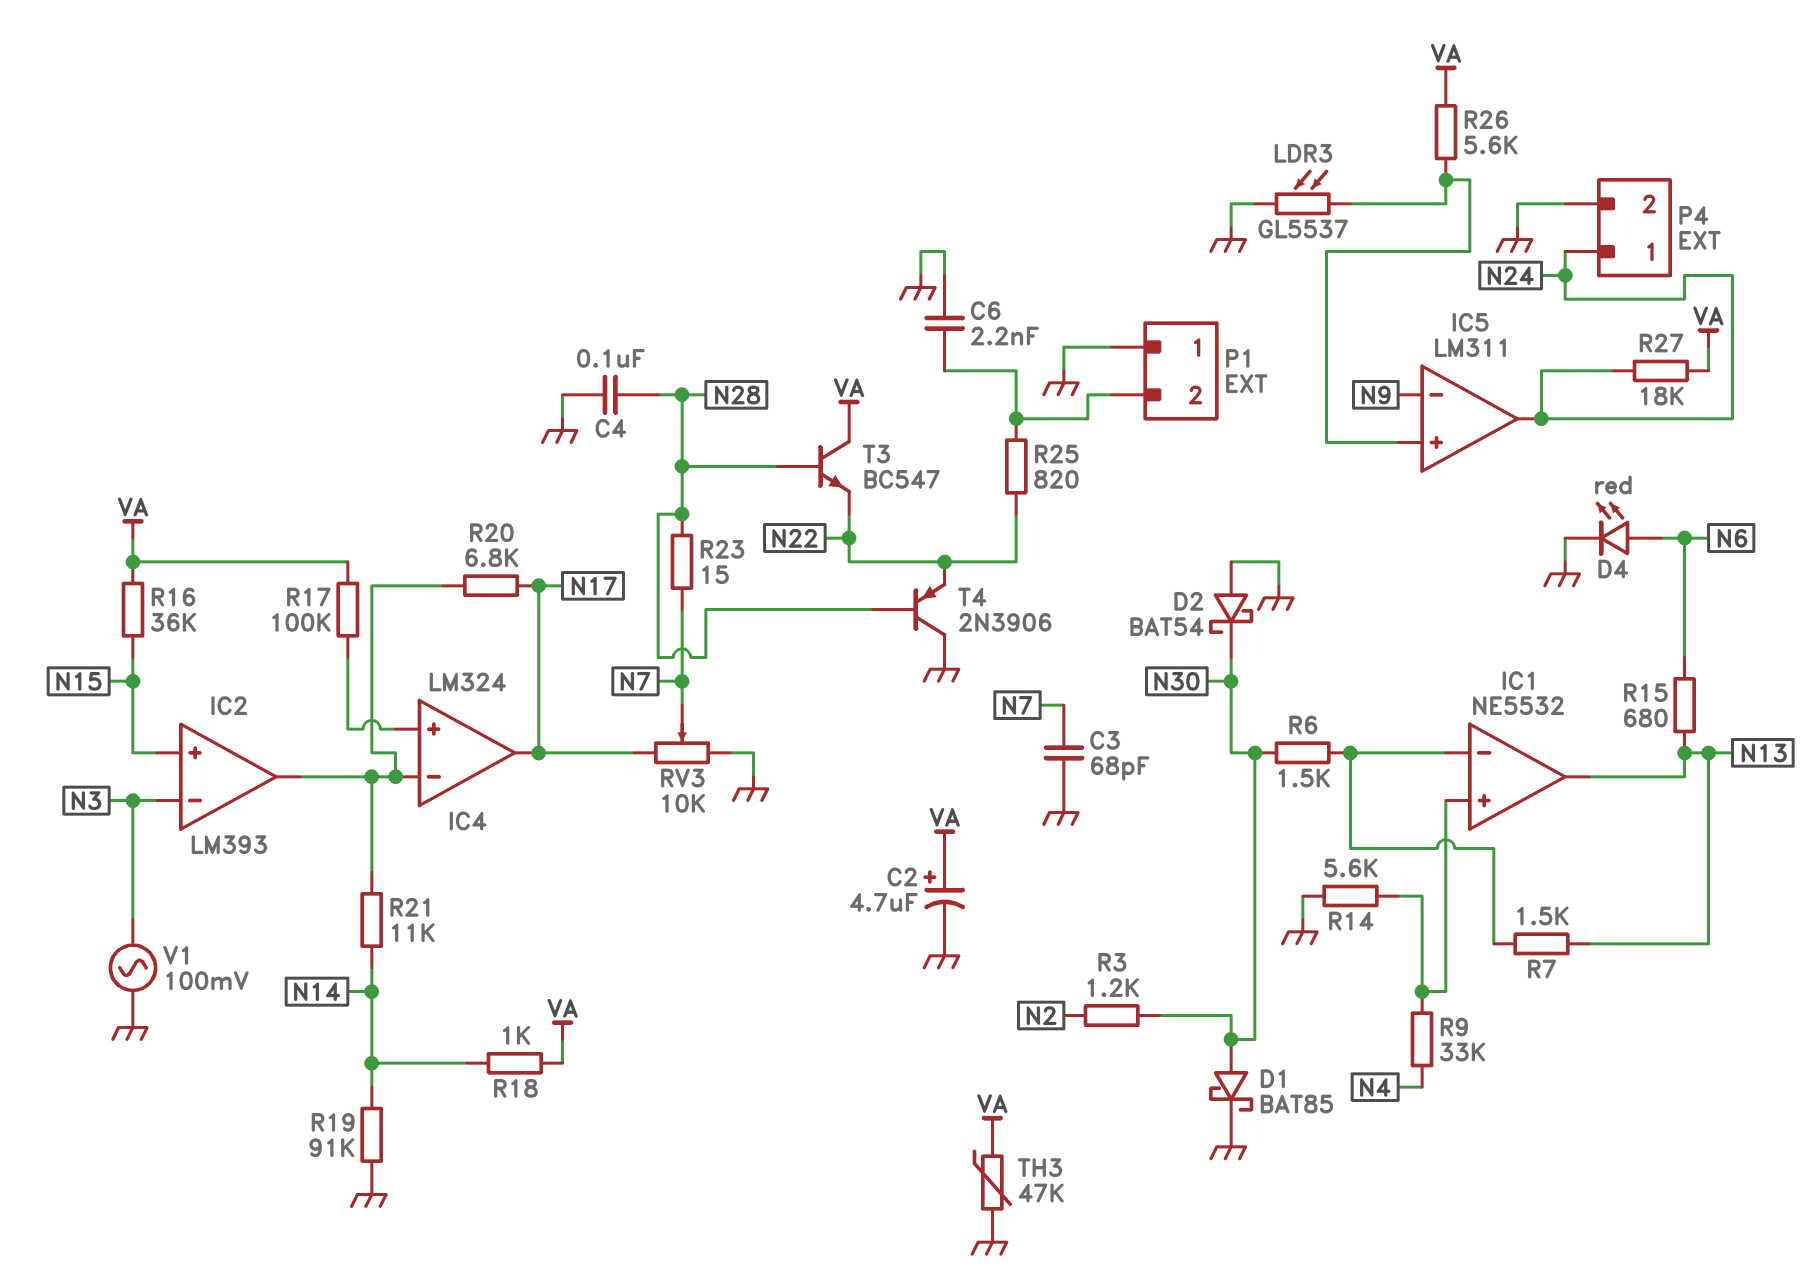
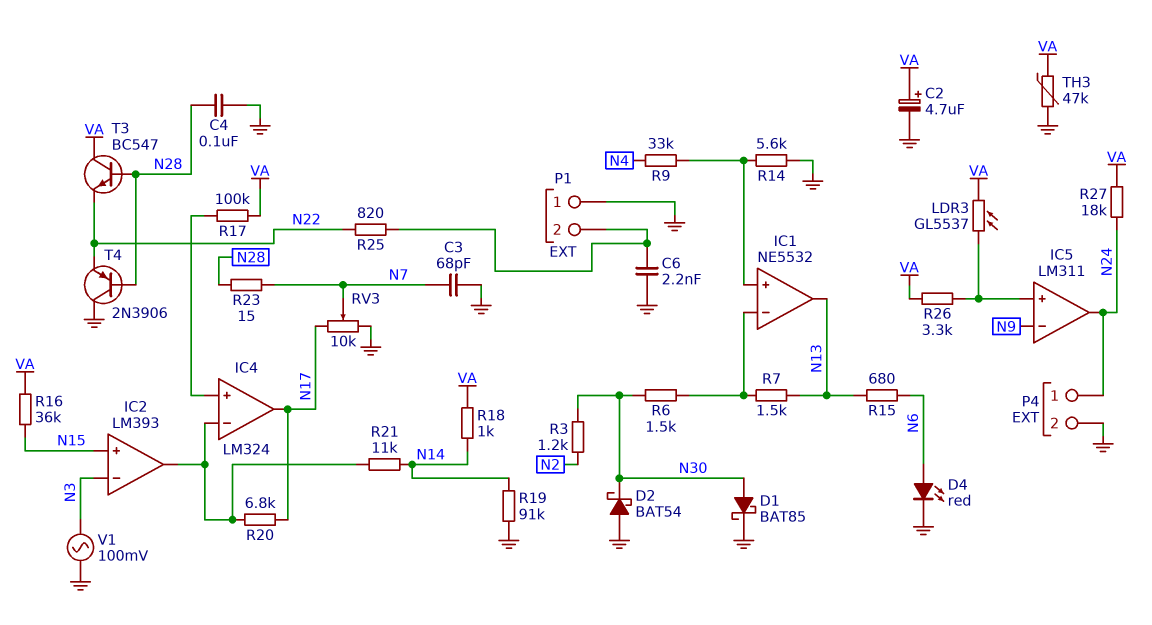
LDR3: GL5537 (GND, IC5/in+) -> GL5537 (IC5/in+, VA)
R26: 5.6k (IC5/in+, VA) -> 3.3k (IC5/in+, VA)

